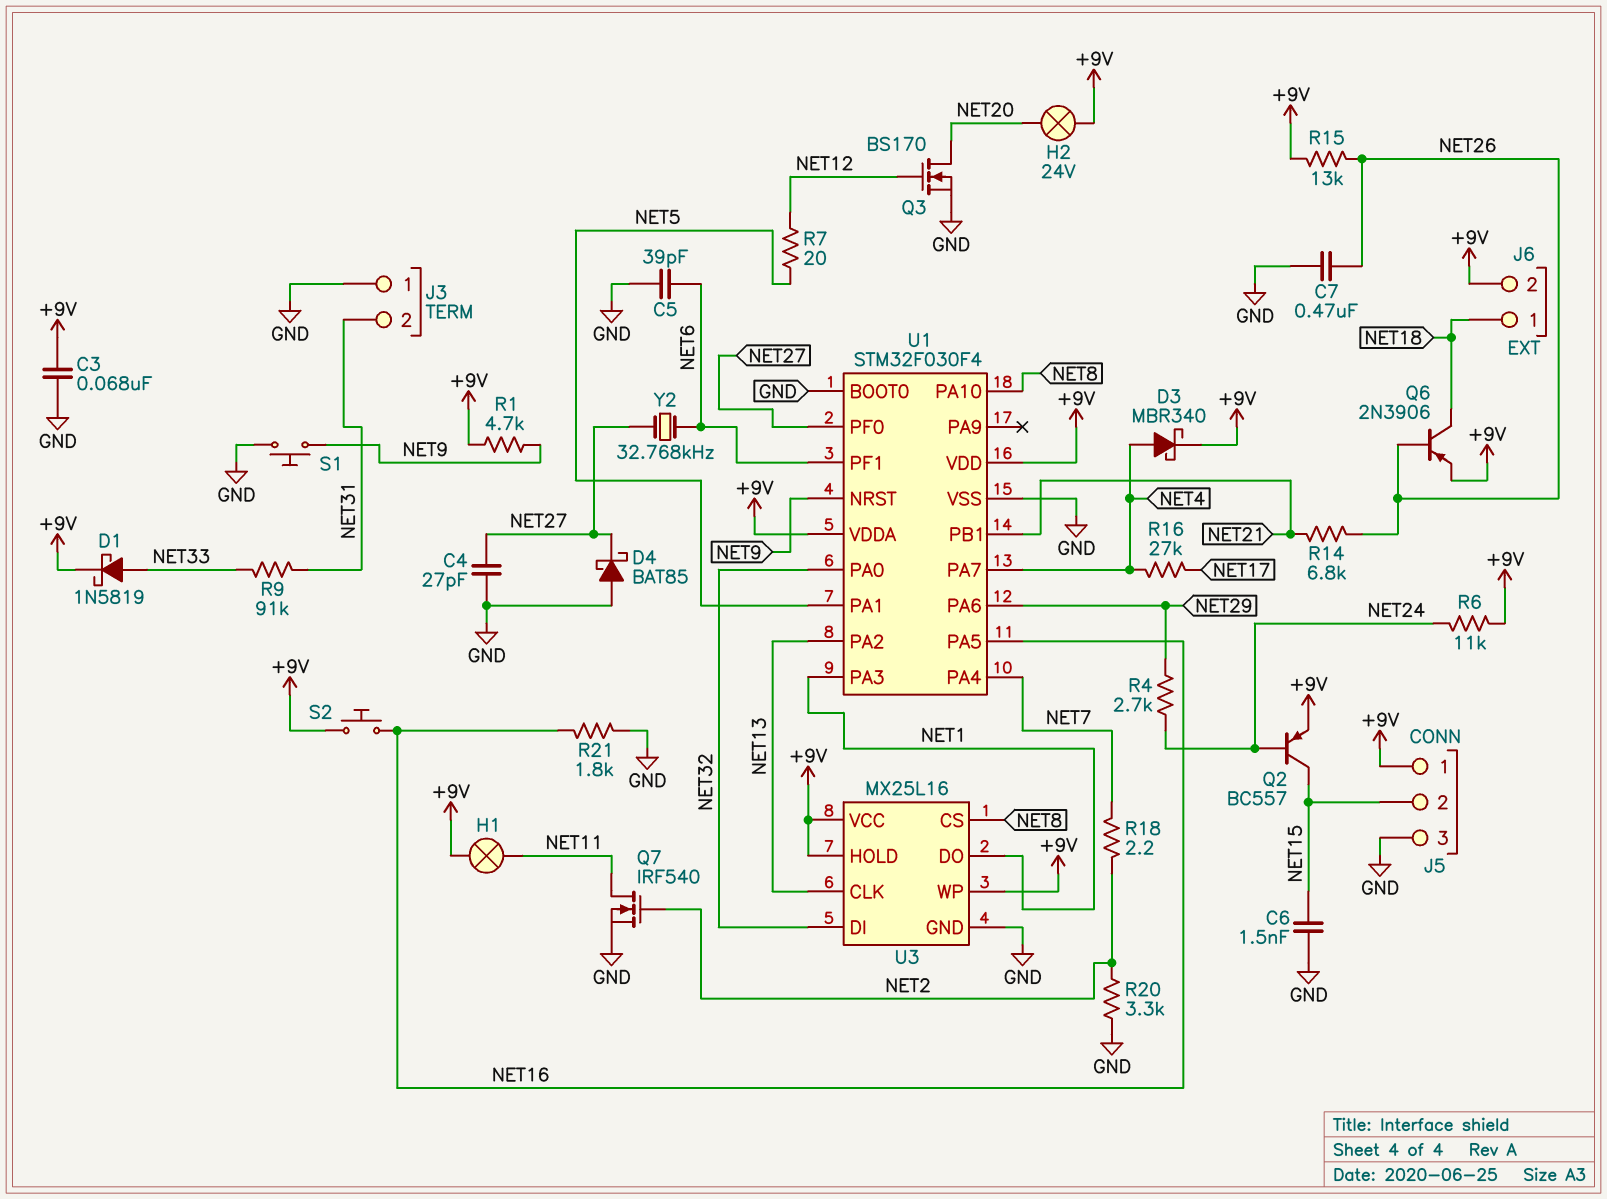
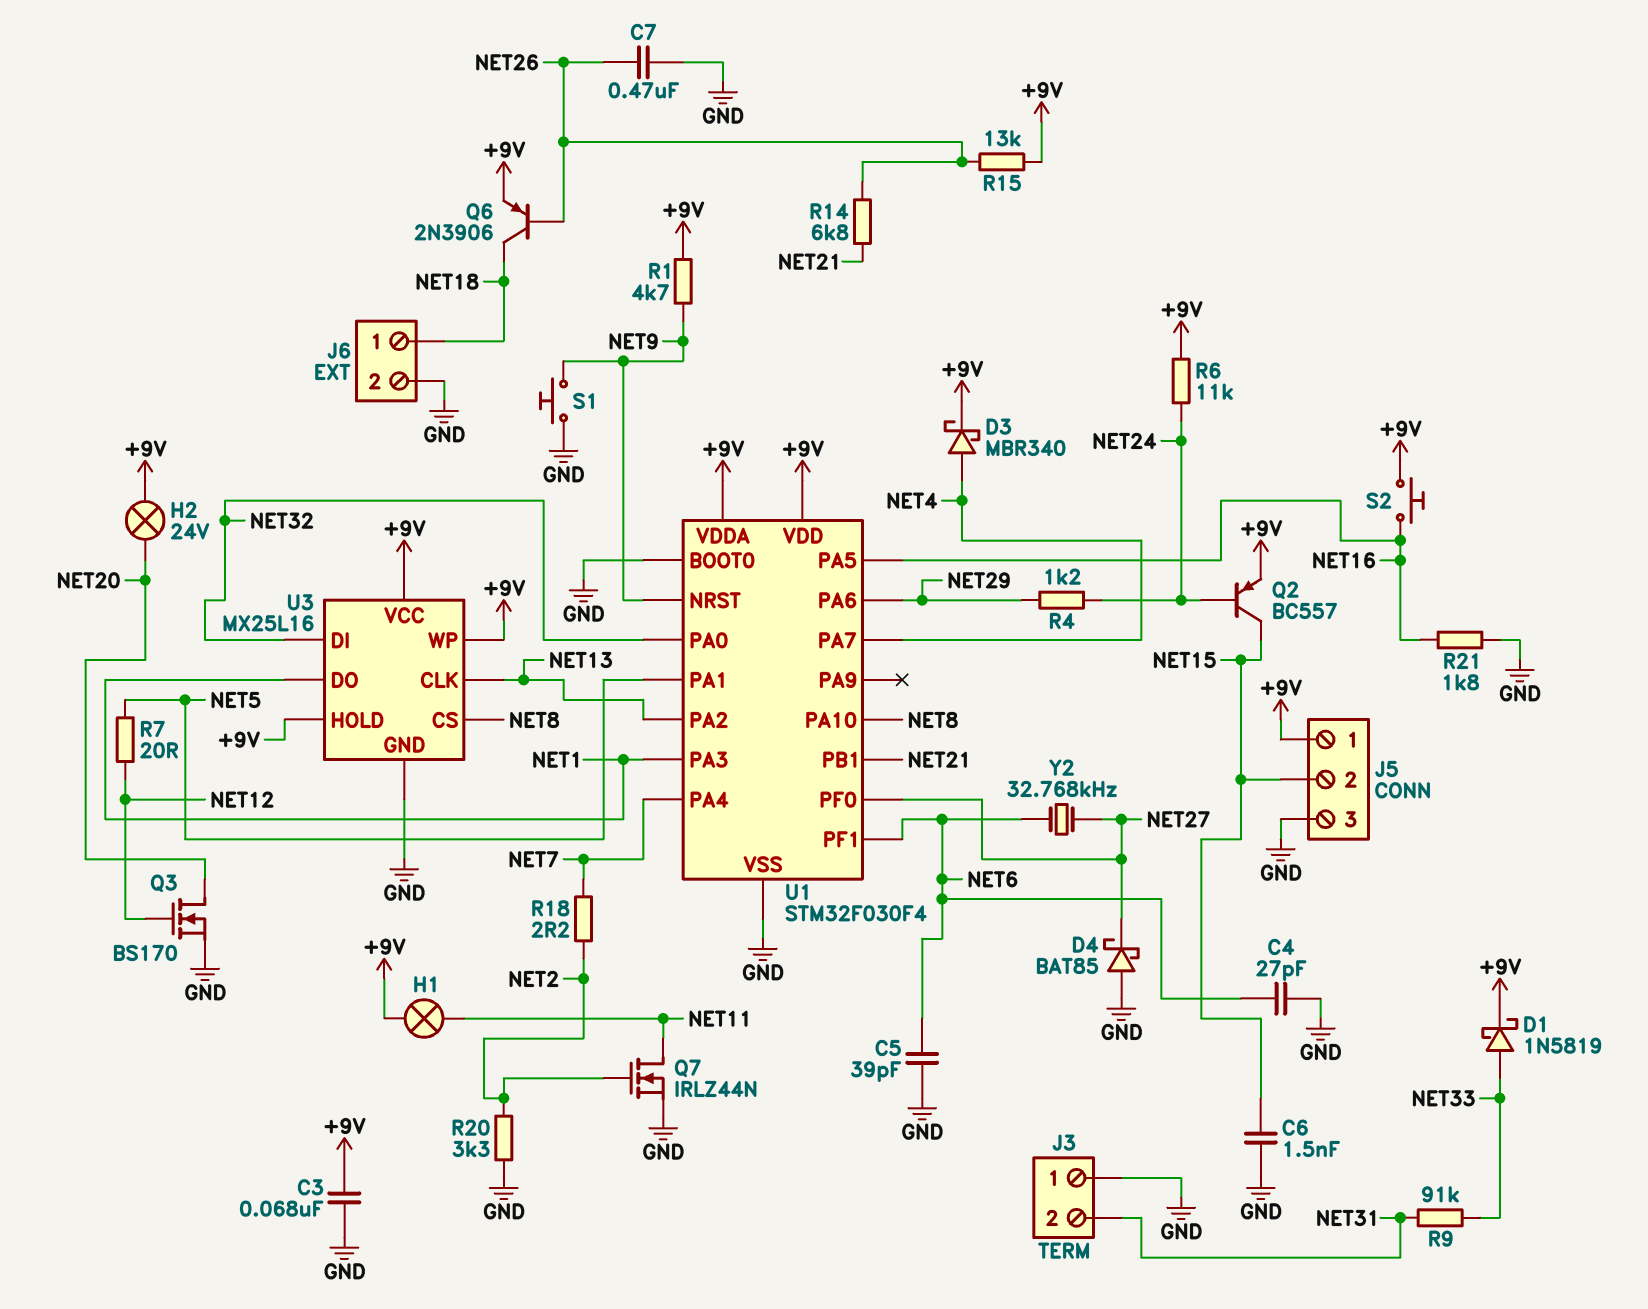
C4: 27pF (GND, NET27) -> 27pF (GND, NET6)
J6 pin 2: +9V -> GND
Q7: NMOS IRF540 (G NET2, D NET11, S GND) -> NMOS IRLZ44N (G NET2, D NET11, S GND)
R4: 2.7k (NET24, NET29) -> 1.2k (NET24, NET29)
R16: 27k (NET4, NET17) -> none

